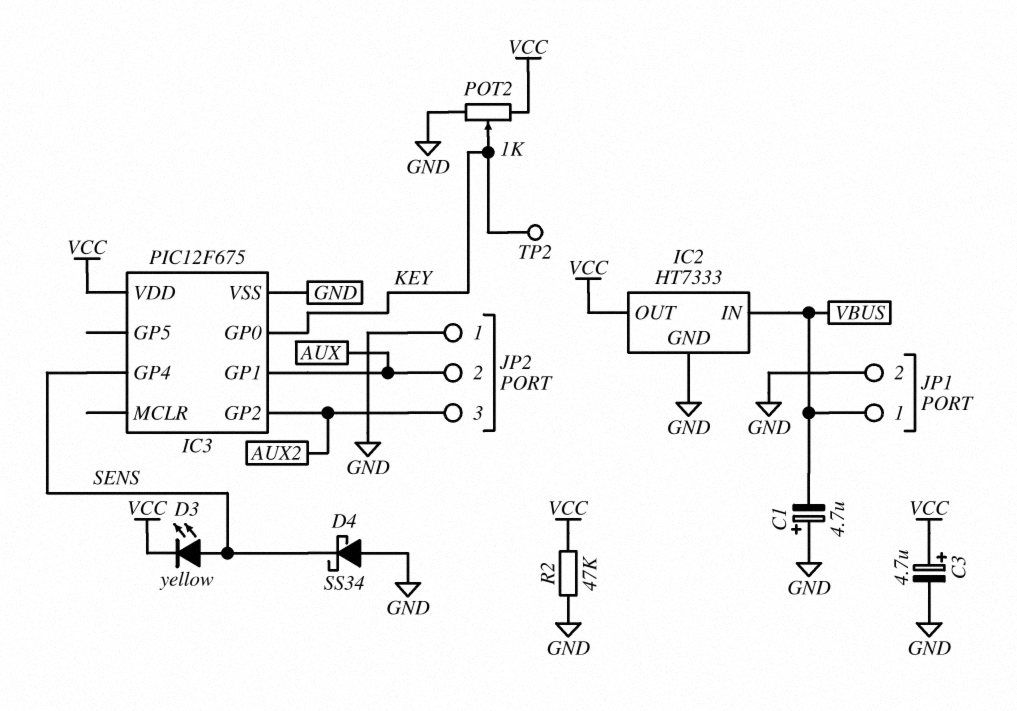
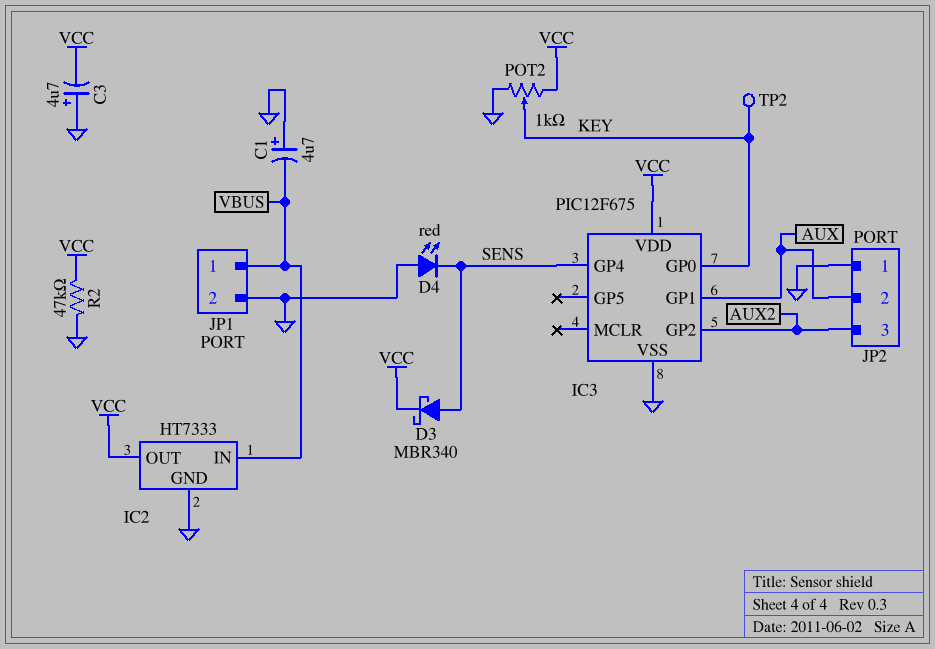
C3: 4.7uF (plus VCC, minus GND) -> 4.7uF (plus GND, minus VCC)
D3: LED yellow (A SENS, K VCC) -> schottky MBR340 (A SENS, K VCC)
D4: schottky SS34 (A GND, K SENS) -> LED red (A GND, K SENS)

